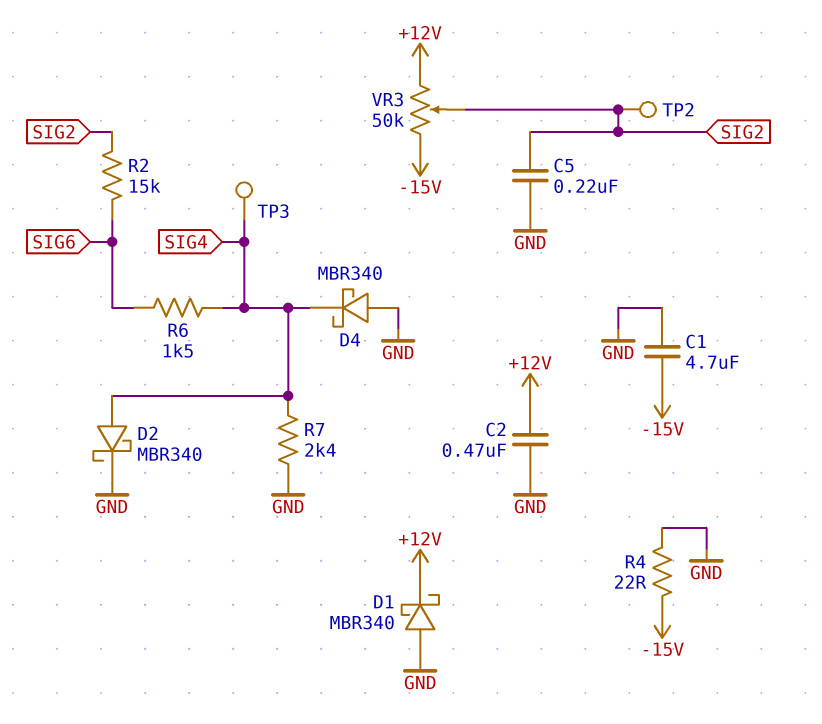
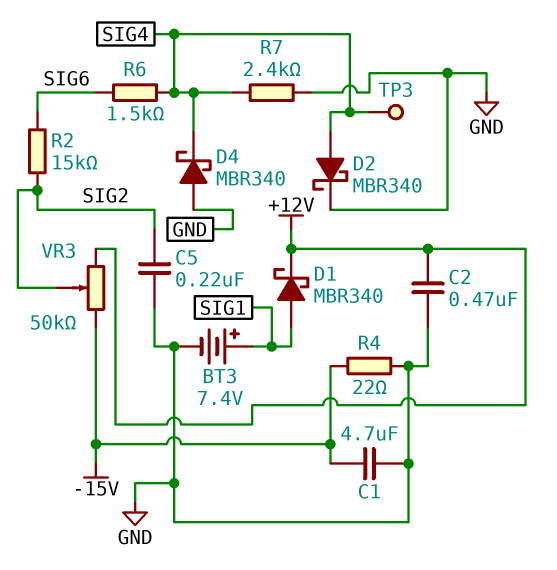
BT3: none -> 7.4V (plus SIG1, minus GND)
D1: schottky MBR340 (A GND, K +12V) -> schottky MBR340 (A SIG1, K +12V)
TP2: test point (SIG2) -> none

